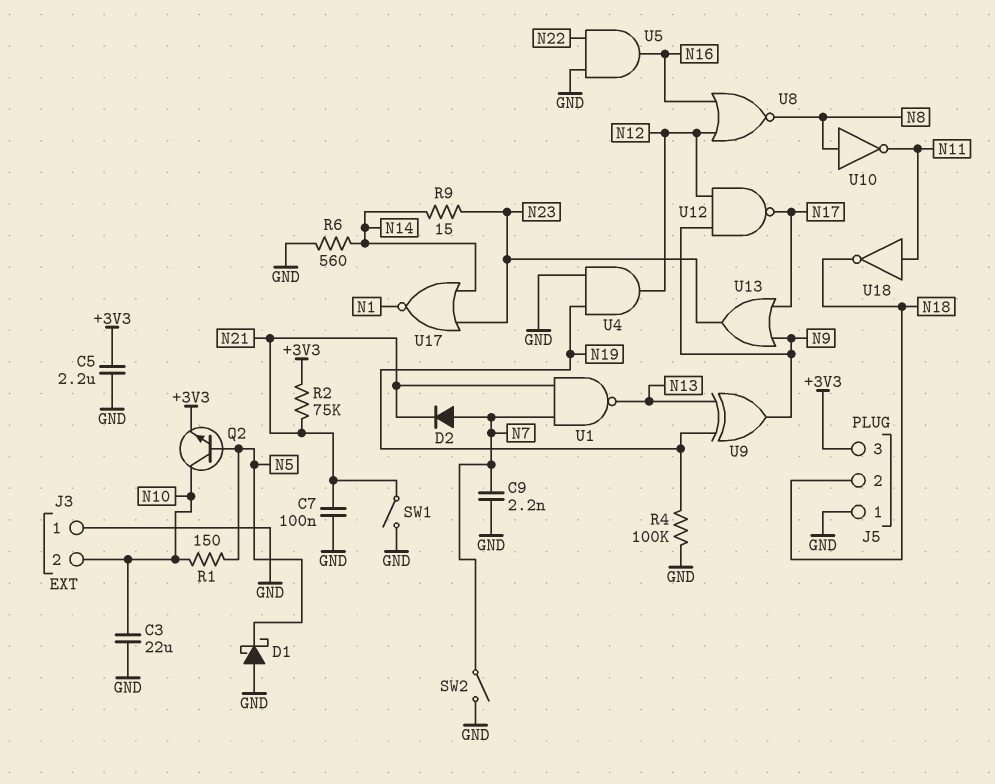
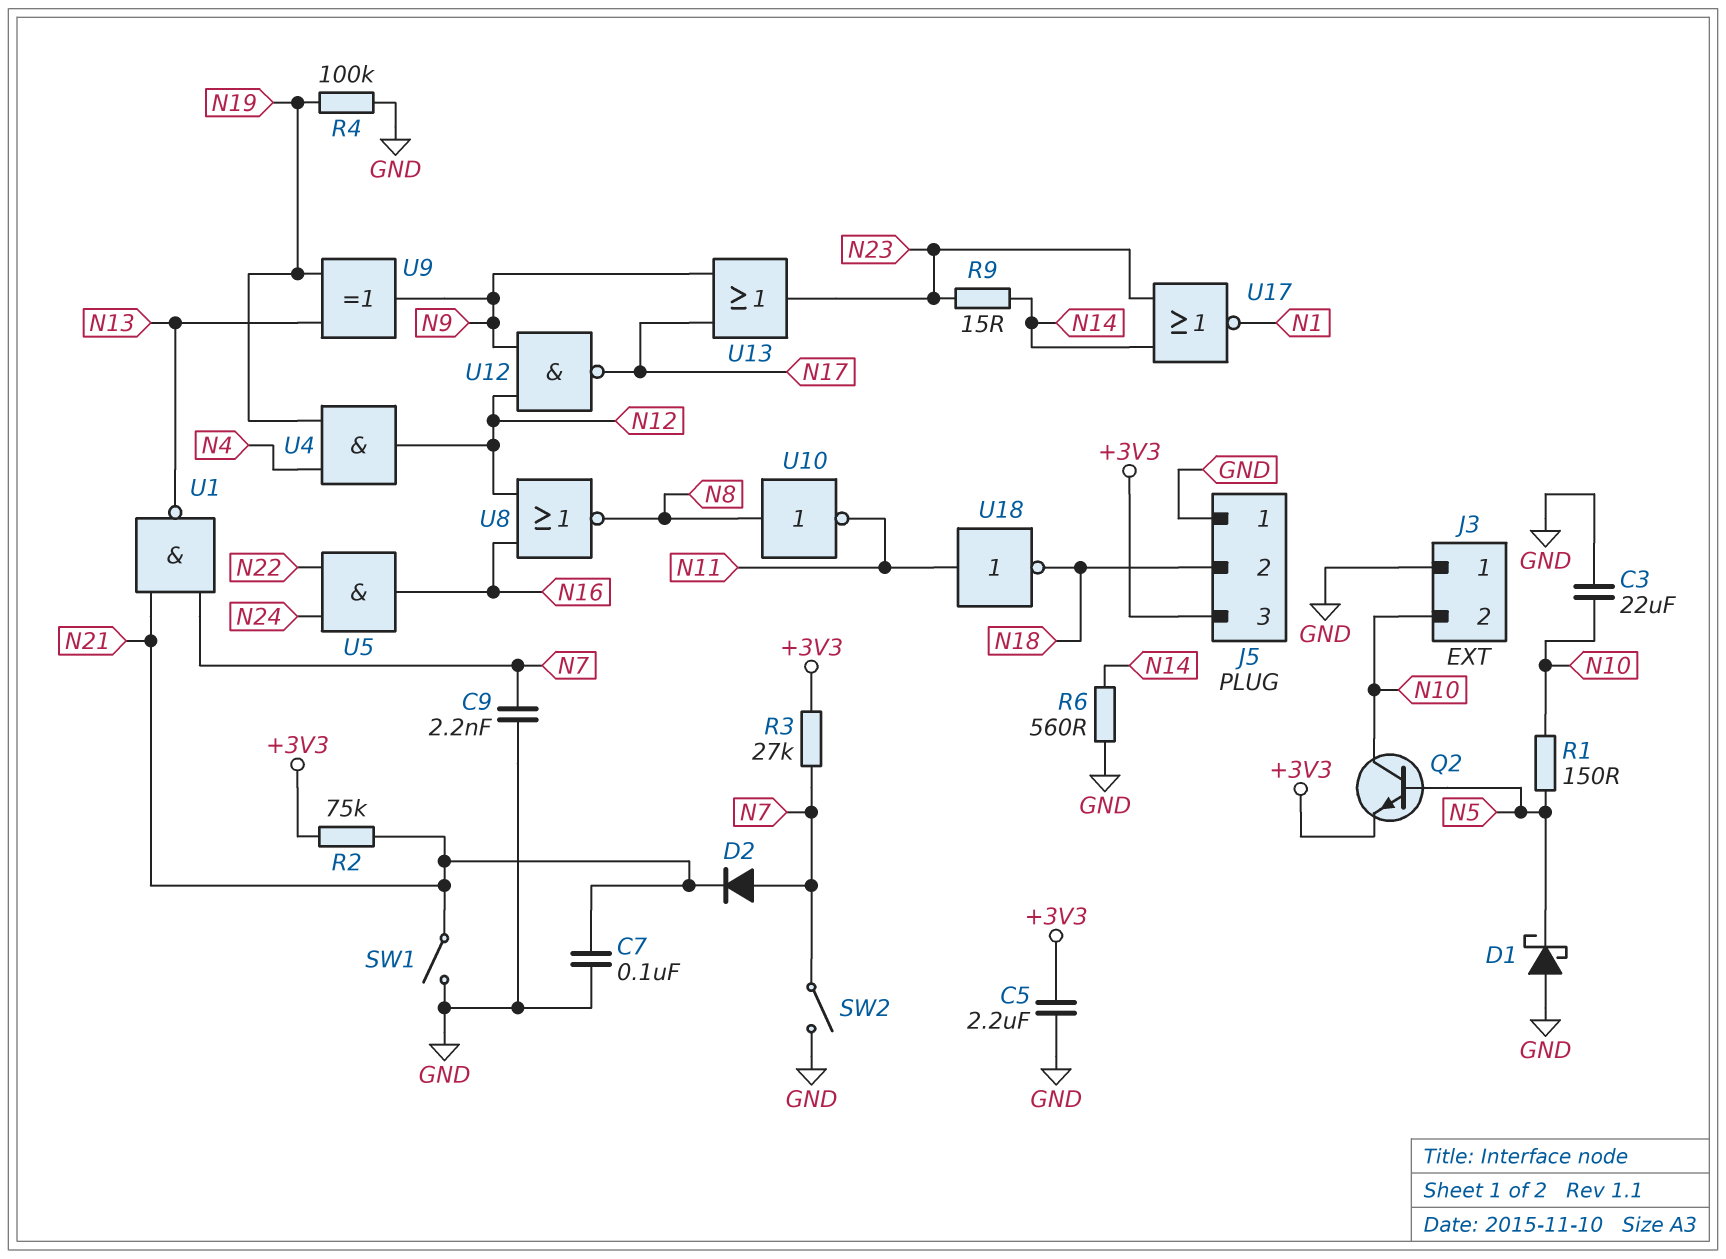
R3: none -> 27k (+3V3, N7)
U4: AND (in GND, in N19, out N12) -> AND (in N4, in N19, out N12)
U5: AND (in GND, in N22, out N16) -> AND (in N22, in N24, out N16)

